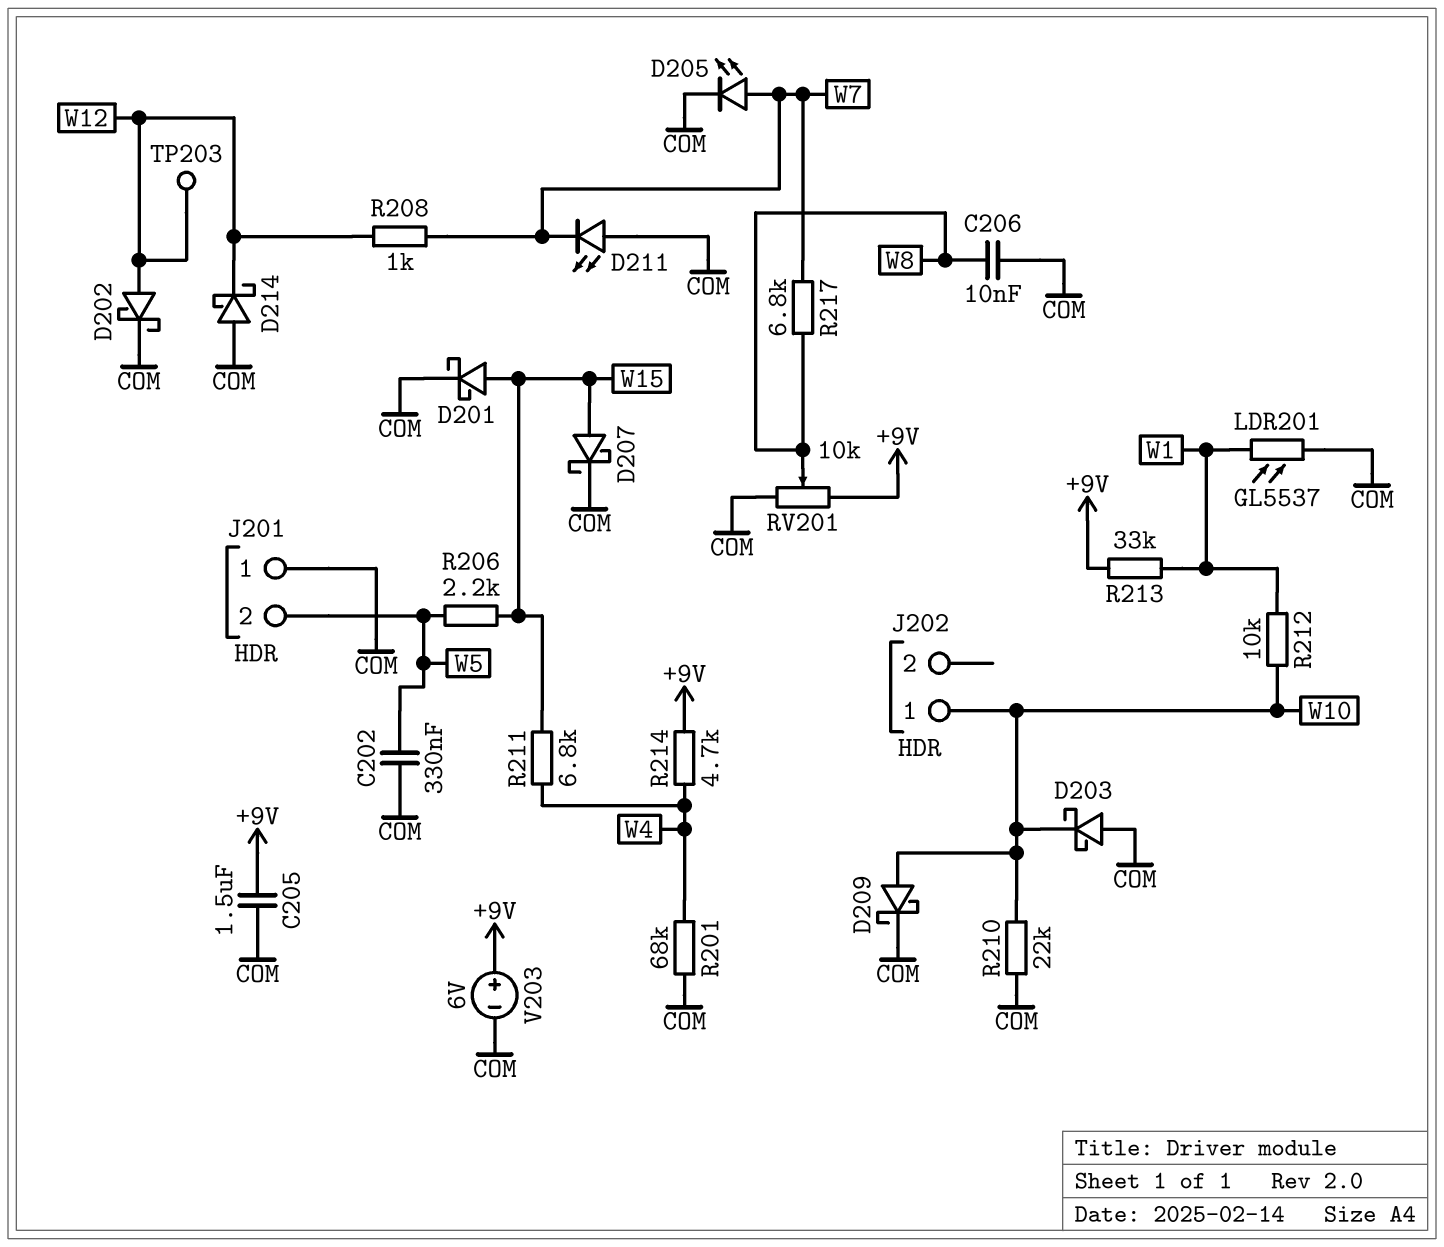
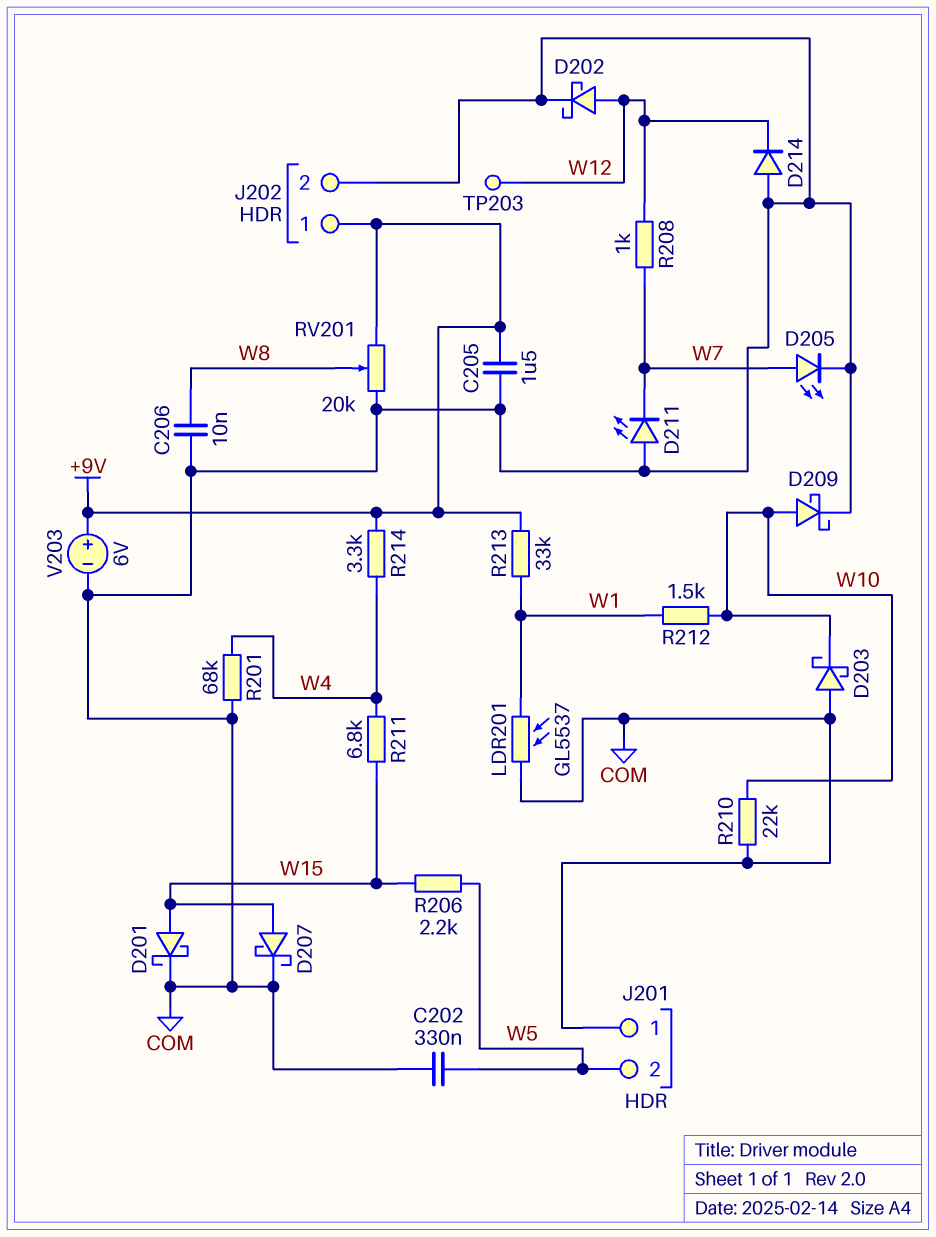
D214: schottky (A COM, K W12) -> diode (A COM, K W12)
J202 pin 1: W10 -> +9V
J202 pin 2: none -> COM
R212: 10k (W1, W10) -> 1.5k (W1, W10)
R214: 4.7k (+9V, W4) -> 3.3k (+9V, W4)
R217: 6.8k (W7, W8) -> none
RV201: 10k (+9V, COM, wiper W8) -> 20k (+9V, COM, wiper W8)

